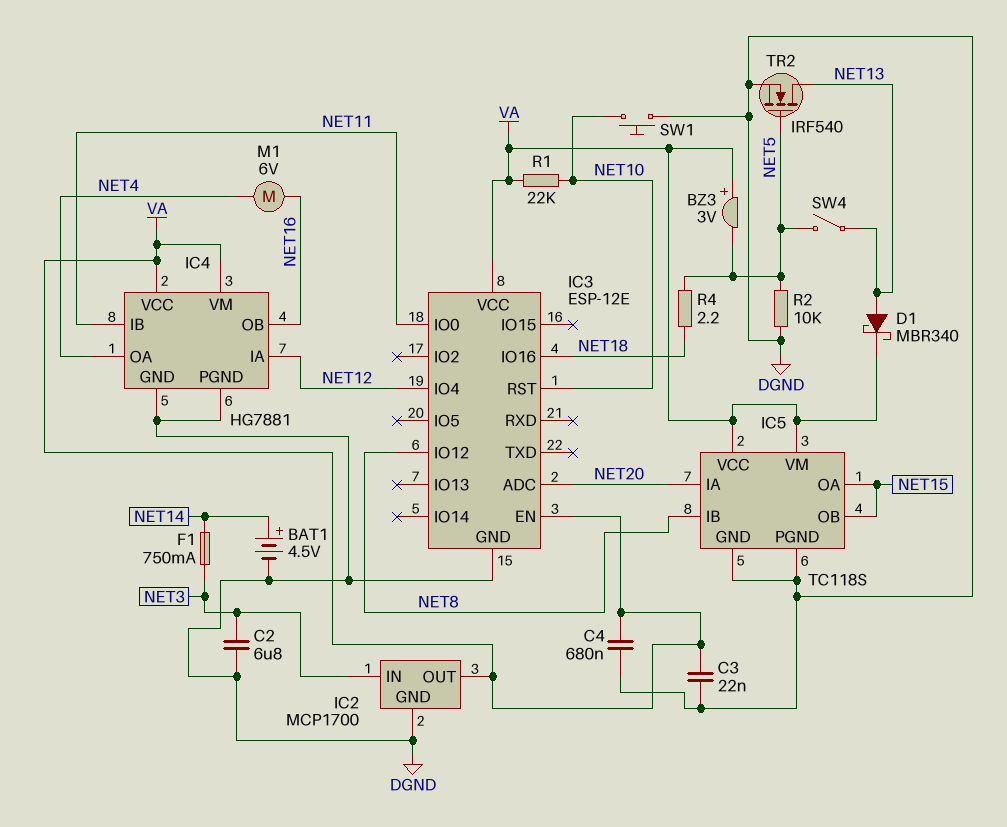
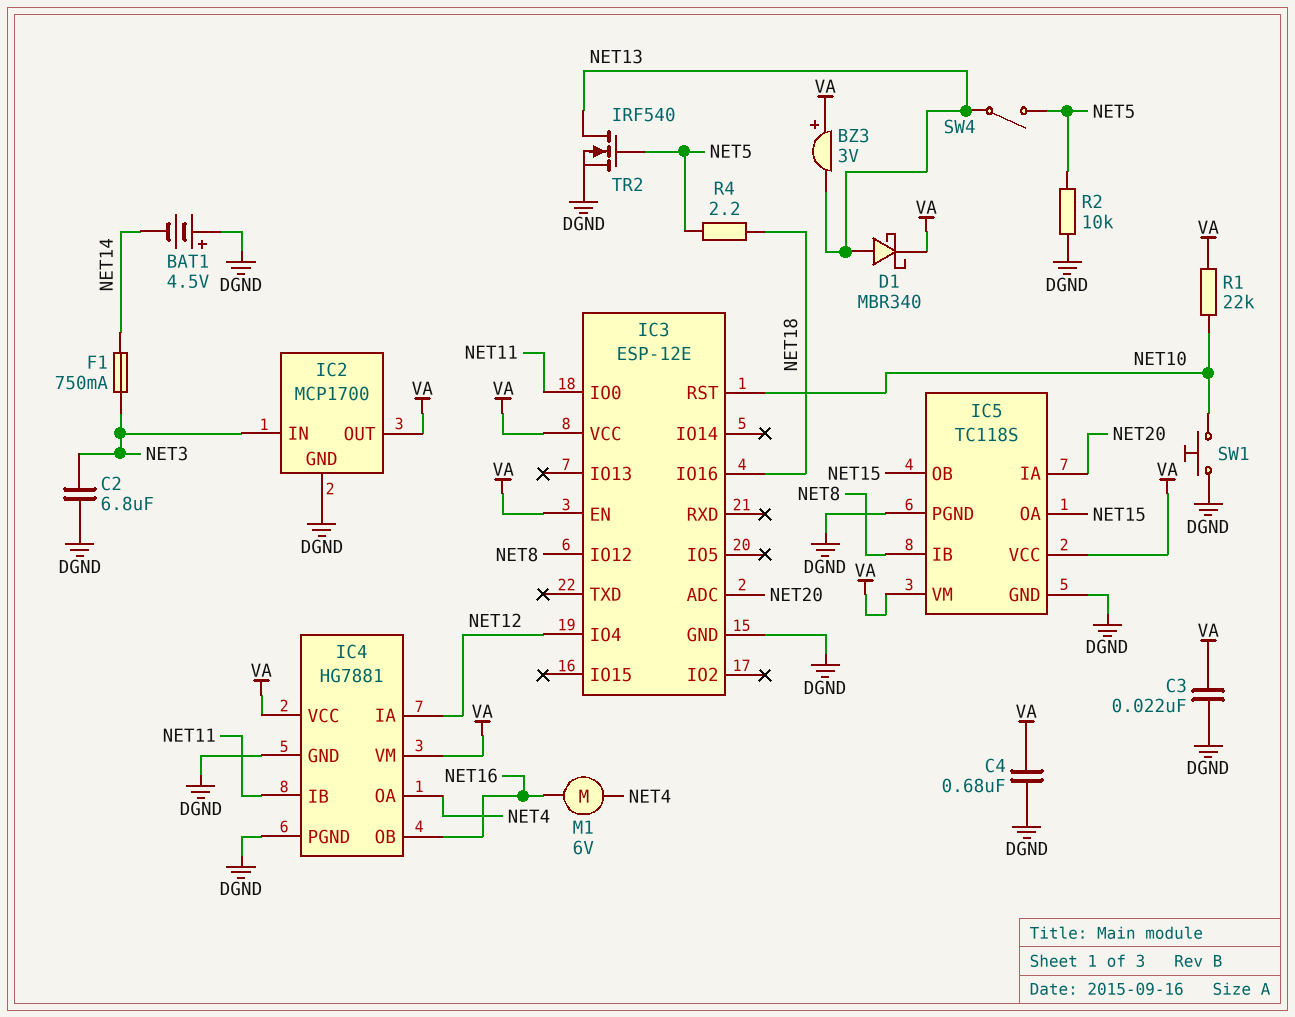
BAT1: 4.5V (plus NET14, minus DGND) -> 4.5V (plus DGND, minus NET14)
BZ3: buzzer 3V (plus VA, minus NET5) -> buzzer 3V (plus VA, minus NET13)

